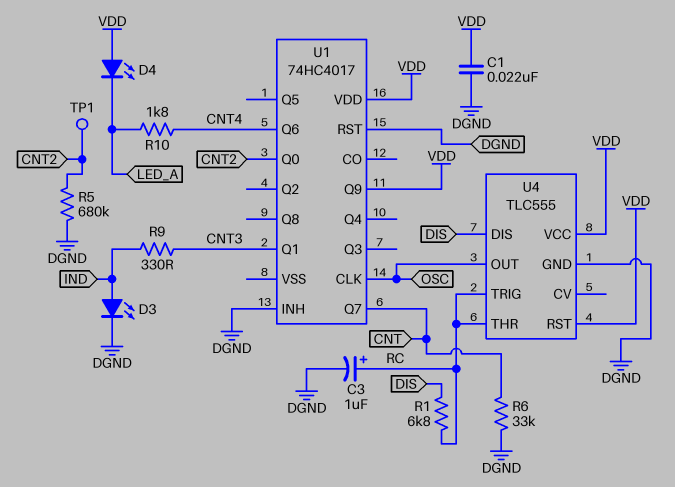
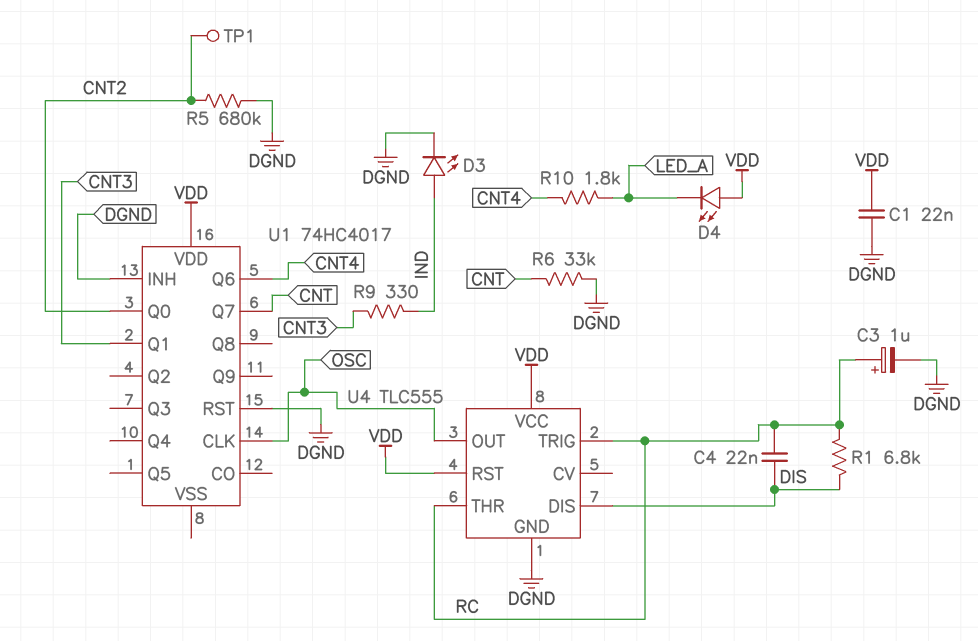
C4: none -> 22nF (DIS, RC)
U1 pin Q9: VDD -> none

